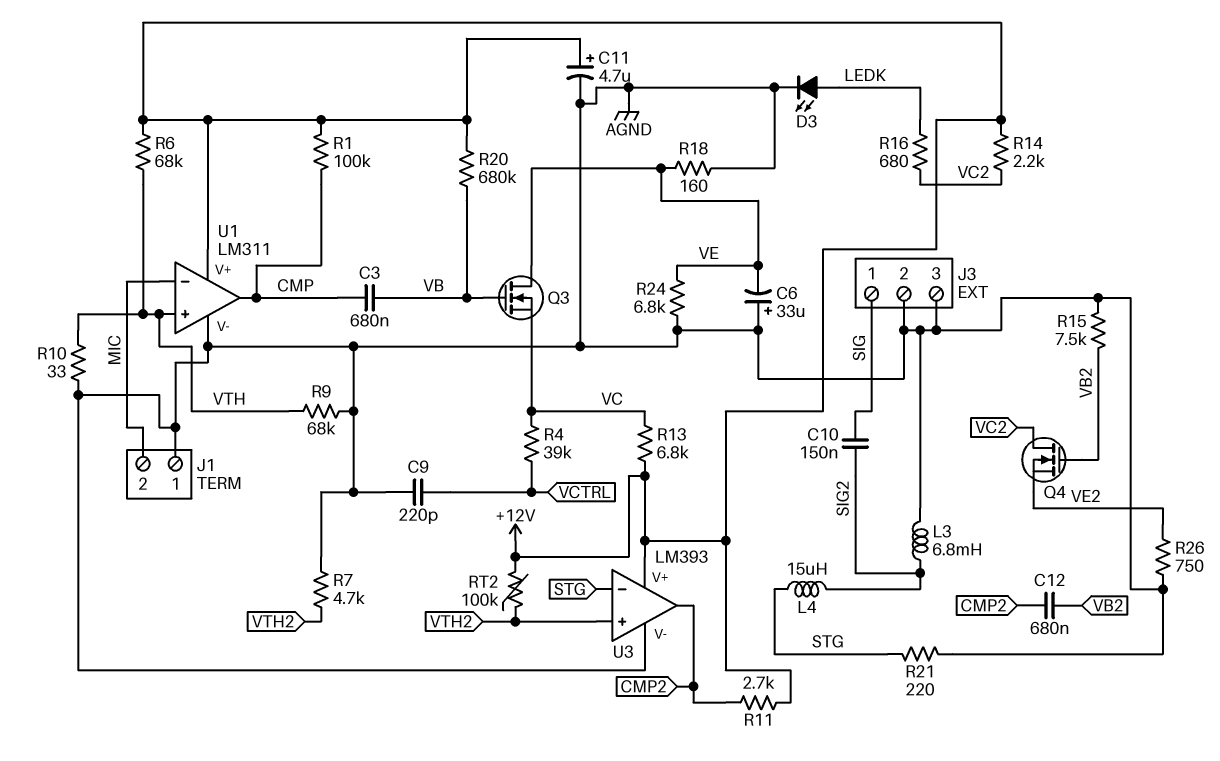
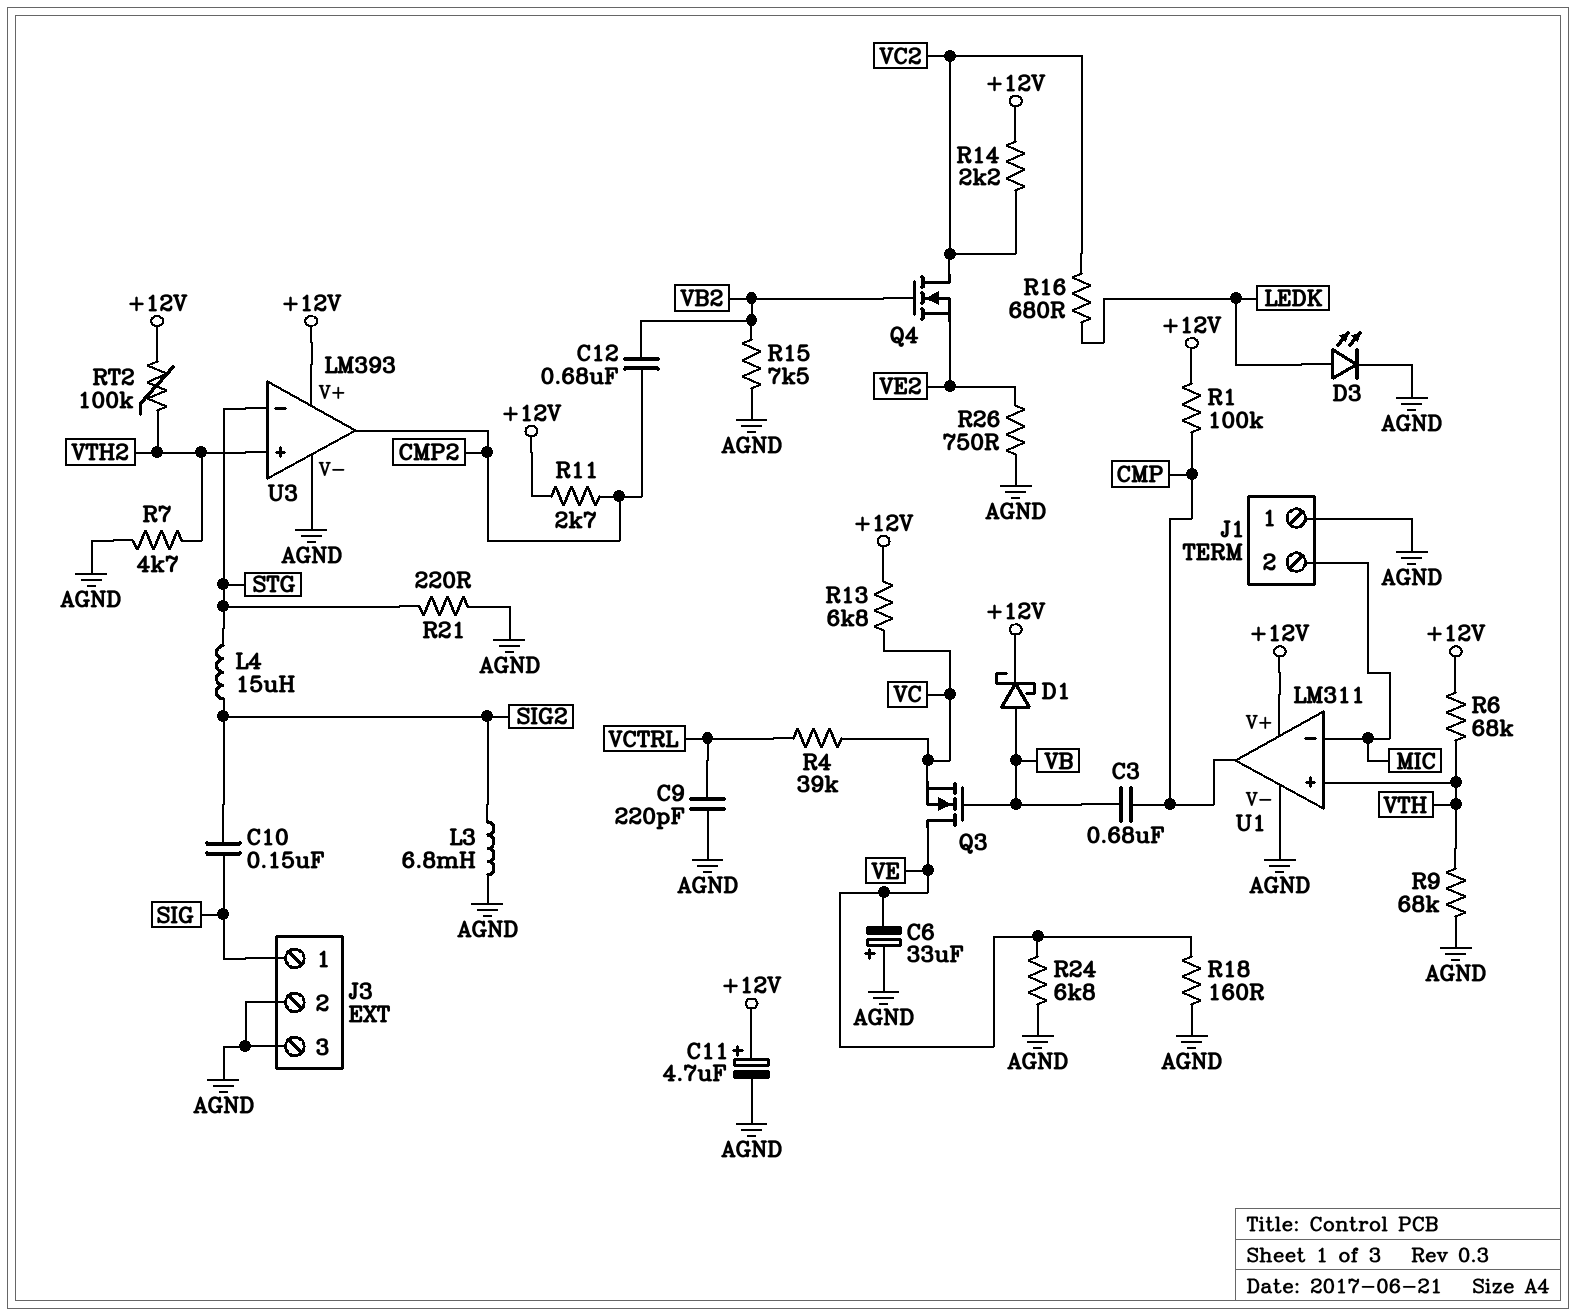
D1: none -> schottky (A VB, K +12V)
R10: 33 (AGND, VTH) -> none
R20: 680k (+12V, VB) -> none

